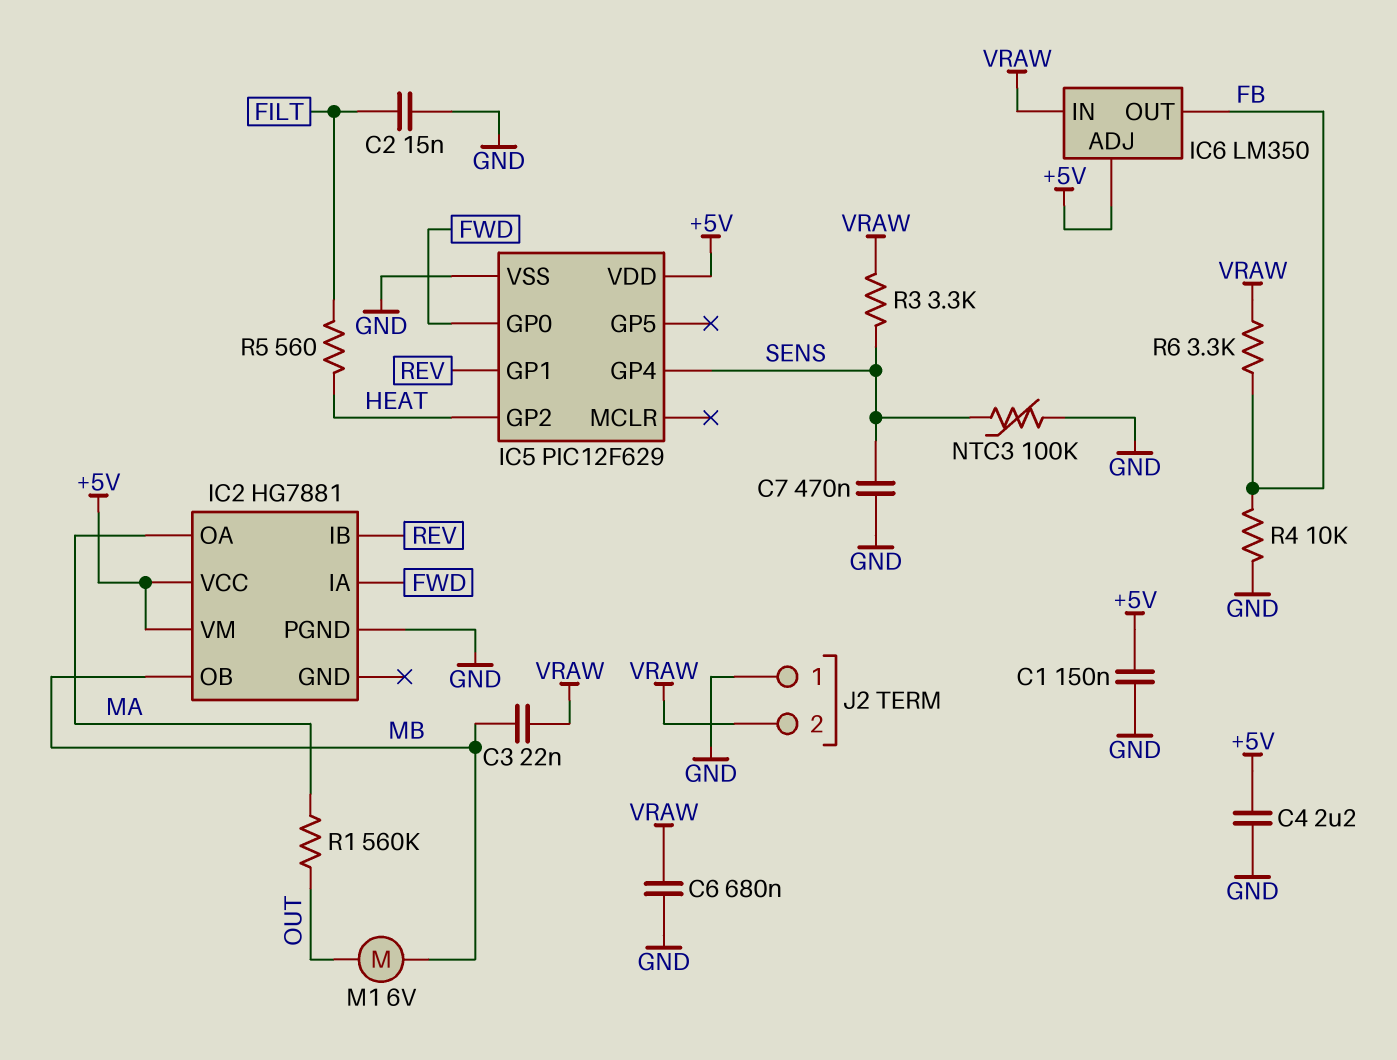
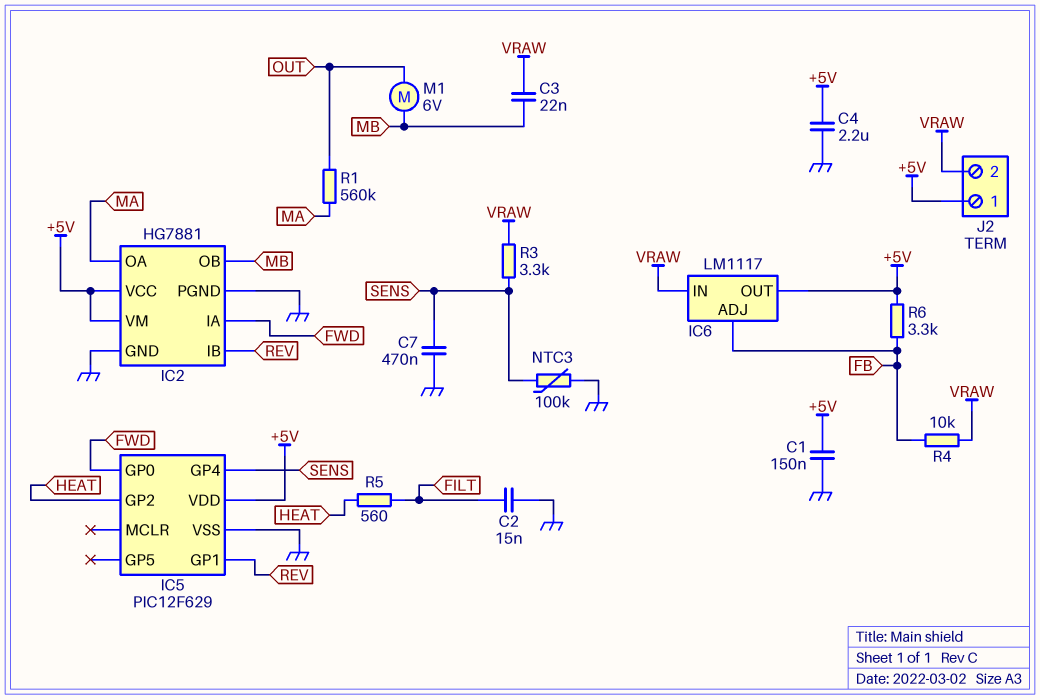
C6: 680nF (GND, VRAW) -> none
IC2 pin GND: none -> GND
IC6: LM350 -> LM1117
IC6 pin ADJ: +5V -> FB
IC6 pin OUT: FB -> +5V
J2 pin 1: GND -> +5V
R4: 10k (FB, GND) -> 10k (FB, VRAW)
R6: 3.3k (FB, VRAW) -> 3.3k (+5V, FB)

